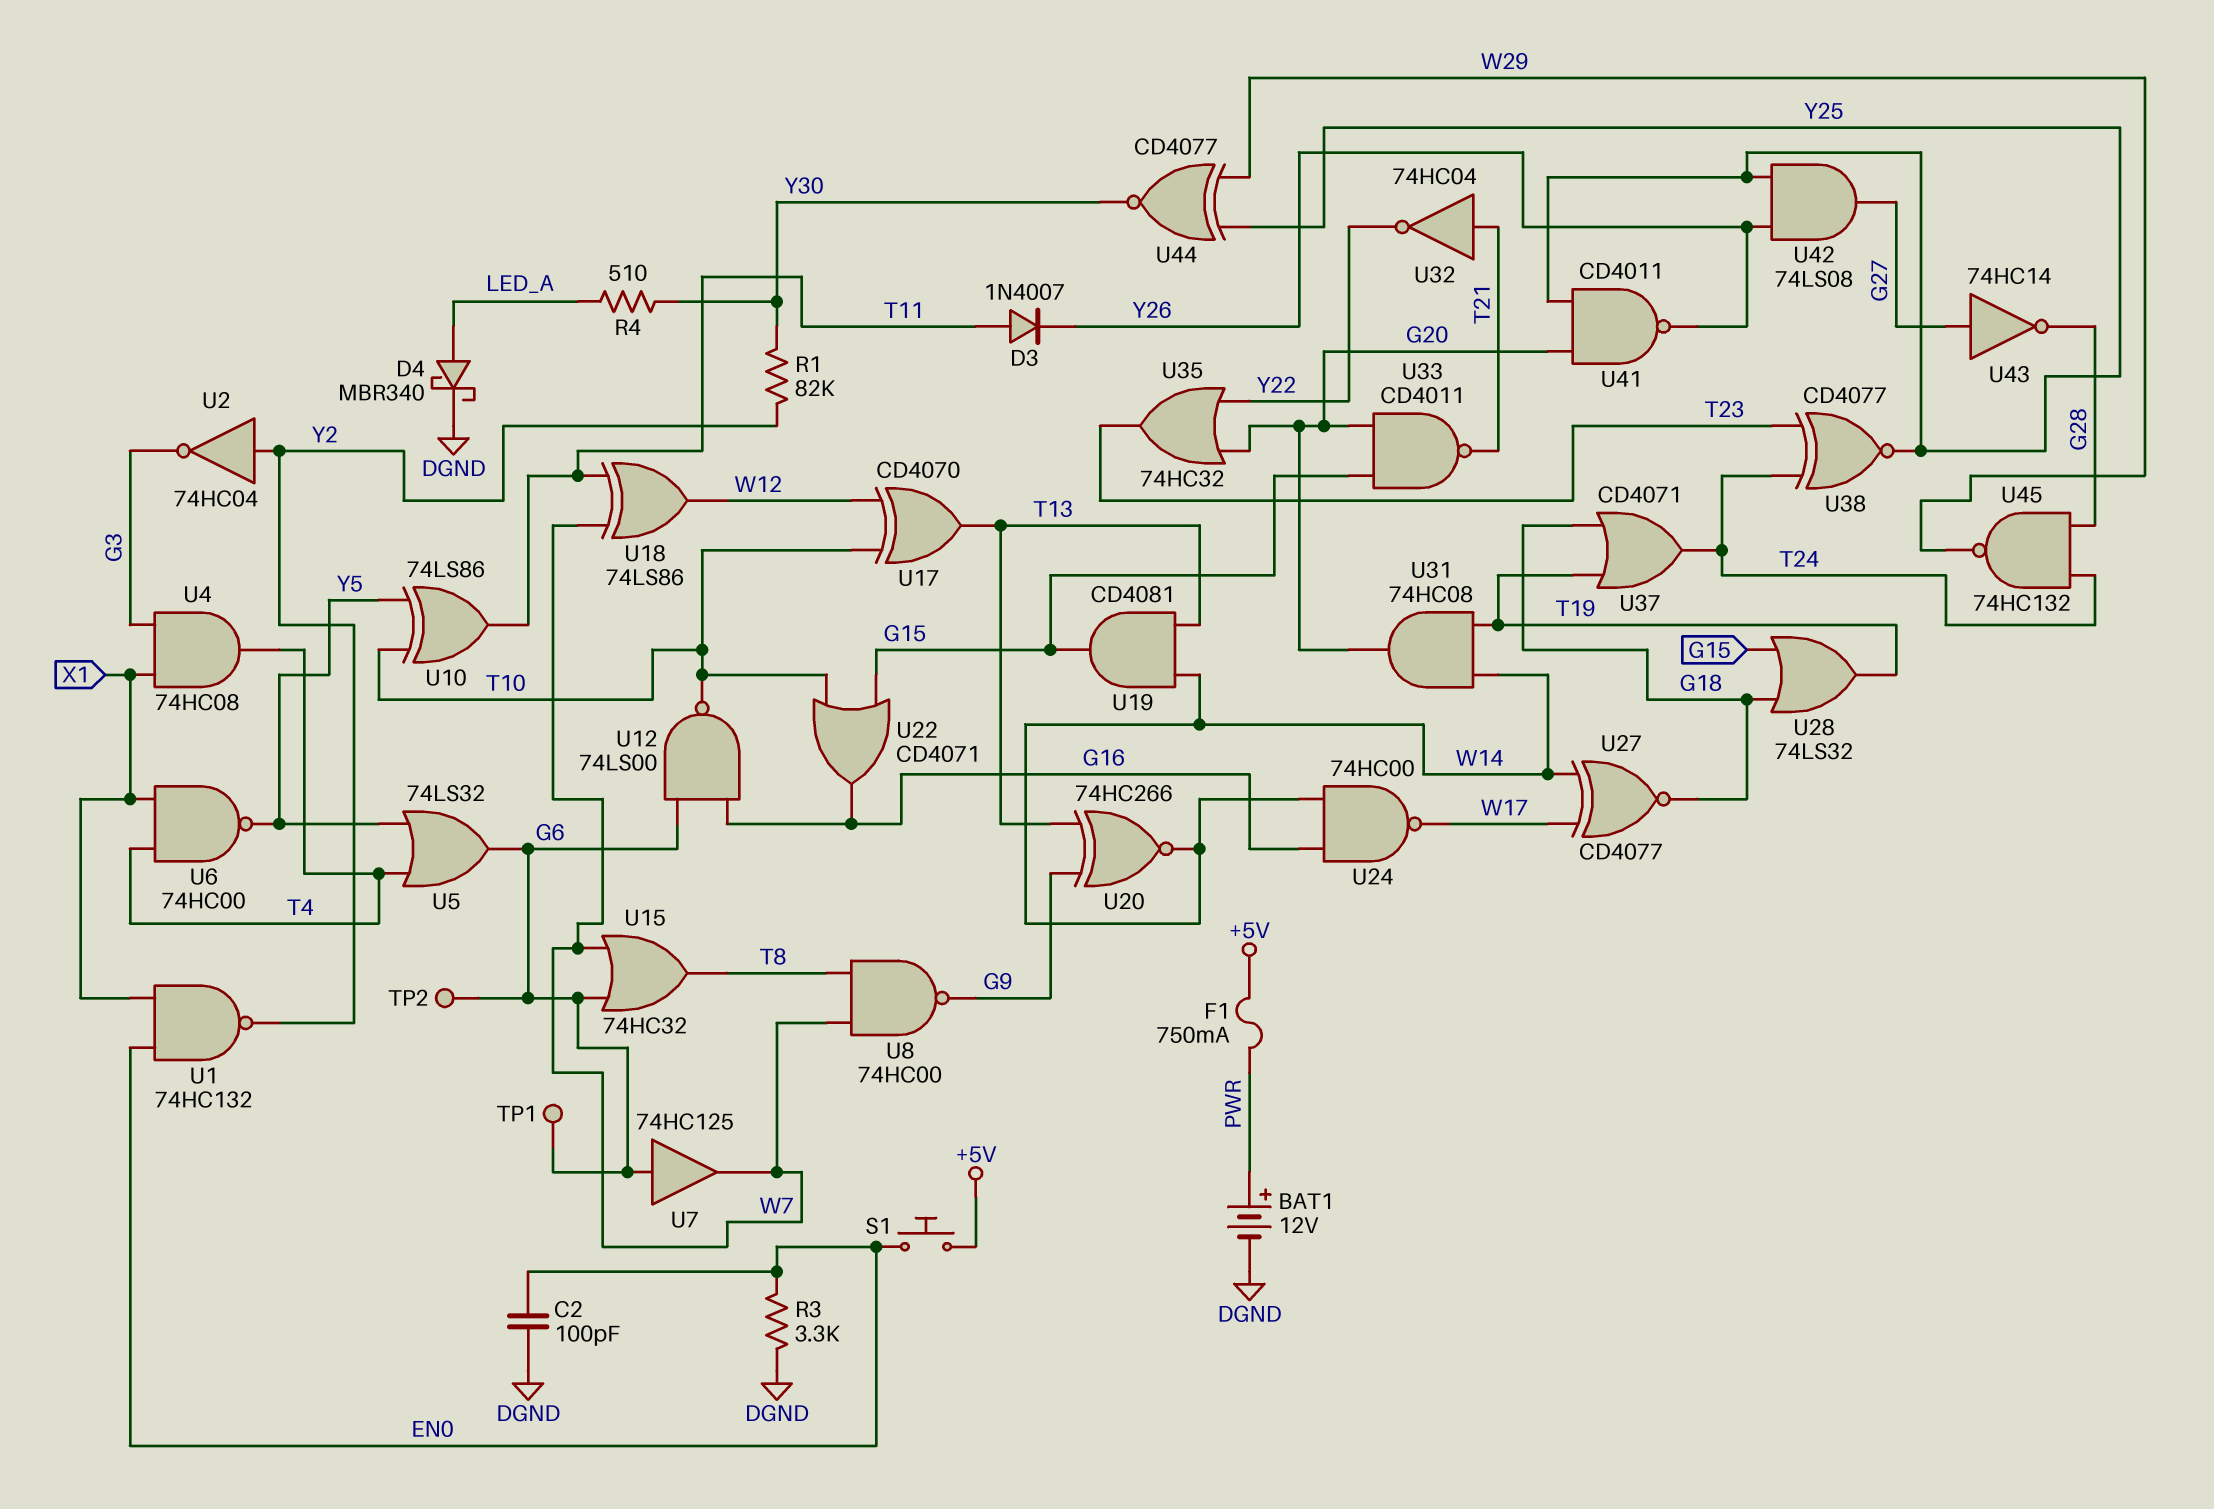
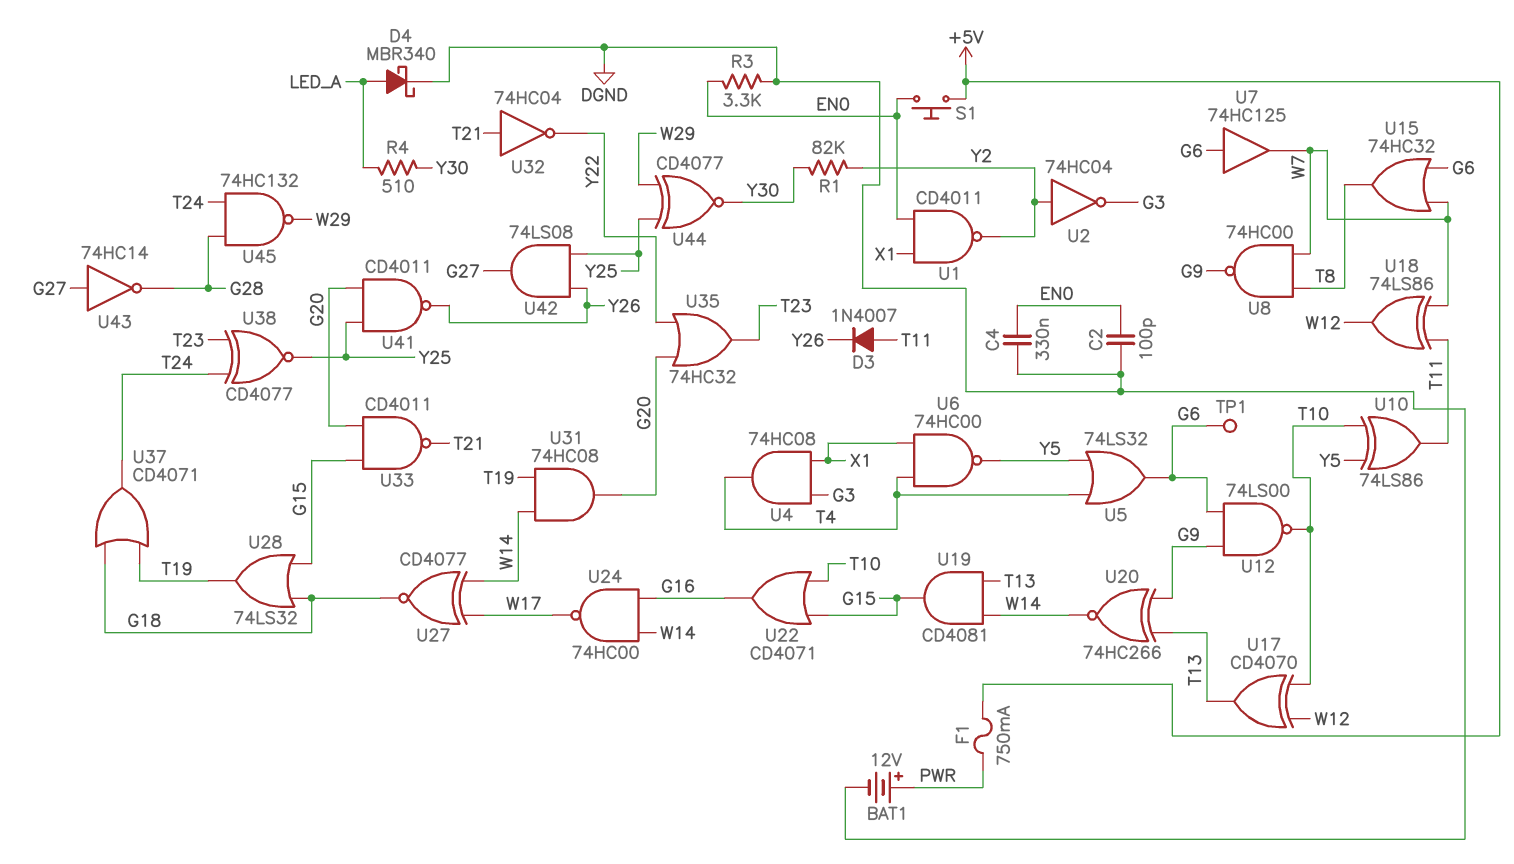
C4: none -> 330nF (DGND, EN0)
TP2: test point (G6) -> none
U1: NAND 74HC132 (in EN0, in X1, out Y2) -> NAND CD4011 (in EN0, in X1, out Y2)
U12: NAND 74LS00 (in G6, in G16, out T10) -> NAND 74LS00 (in G6, in G9, out T10)

